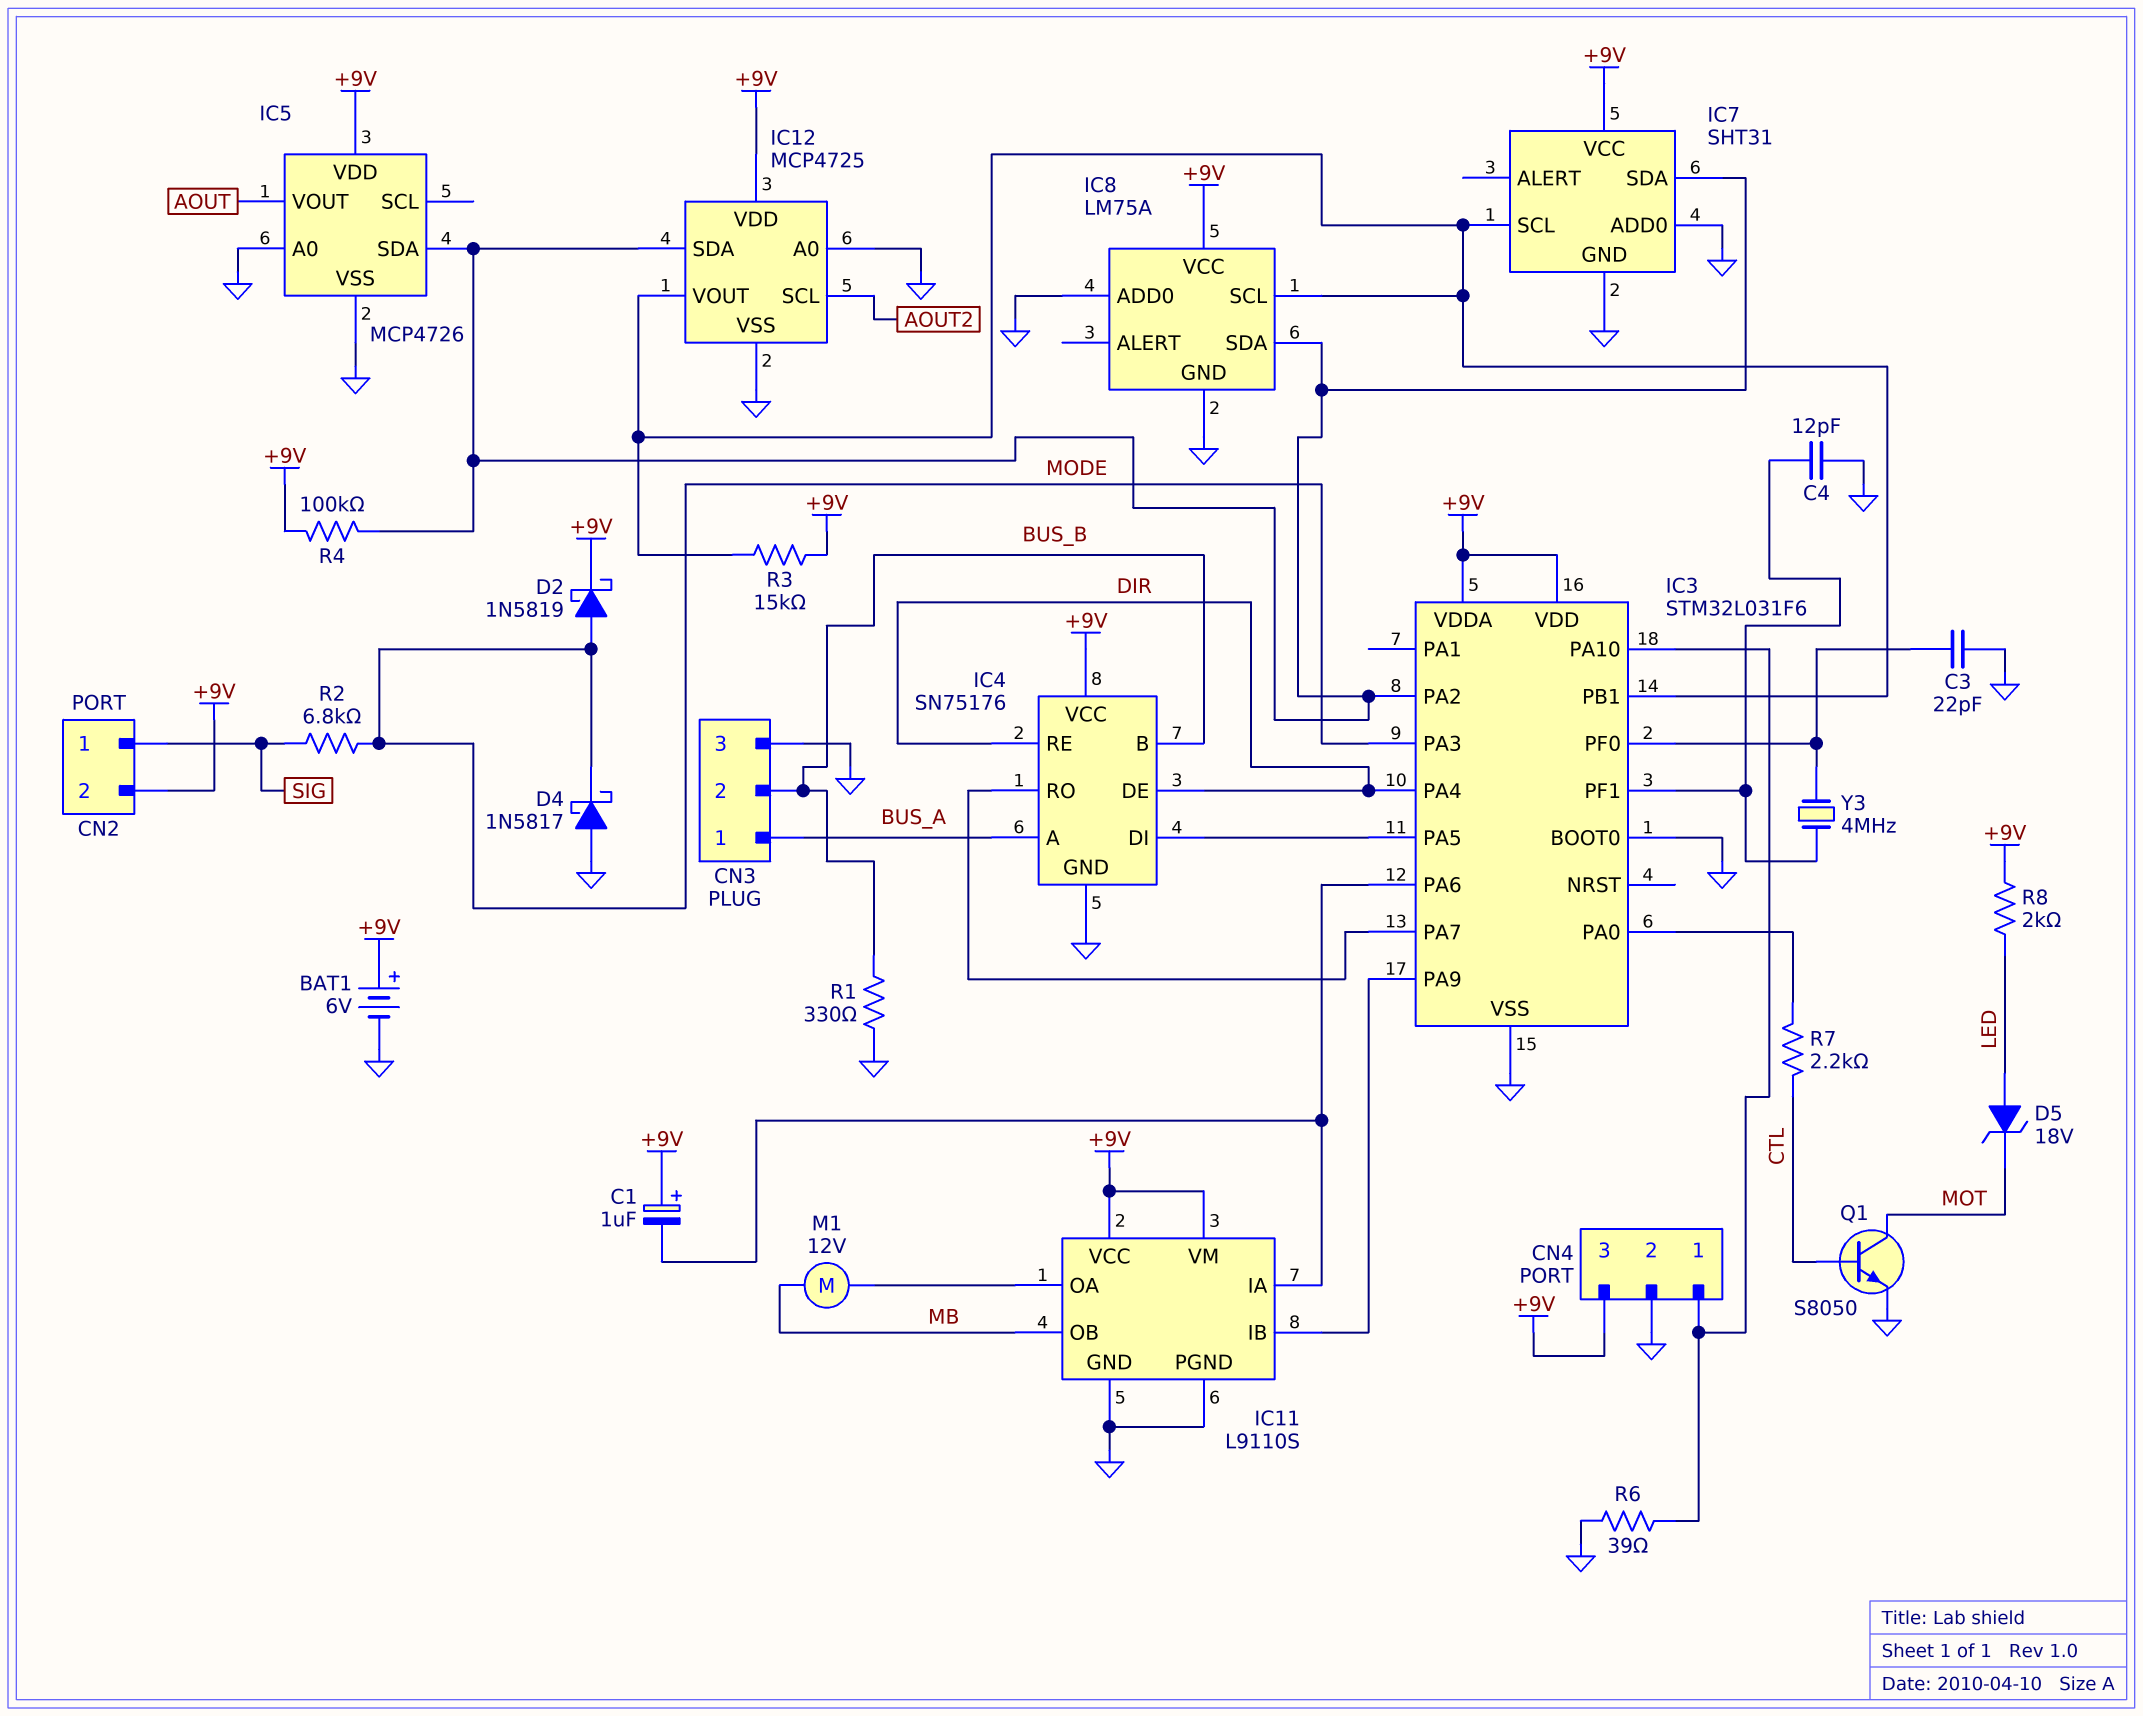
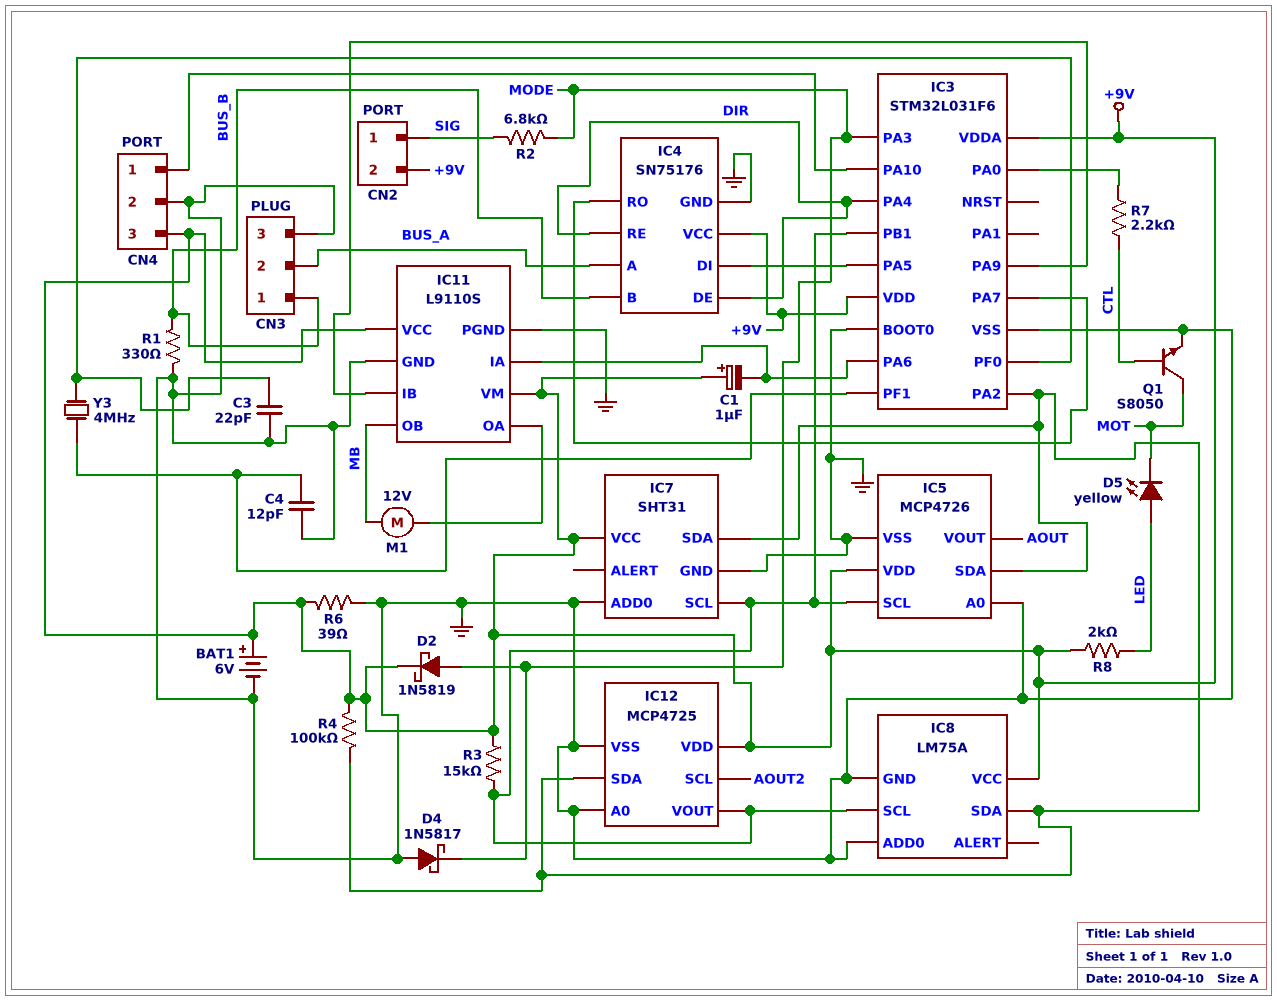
CN3 pin 1: BUS_A -> BUS_B
CN3 pin 2: BUS_B -> BUS_A
D5: zener 18V (A LED, K MOT) -> LED yellow (A LED, K MOT)
IC5 pin SCL: none -> IC3/PB1
R6: 39 (CN4/1, GND) -> 39 (+9V, GND)

